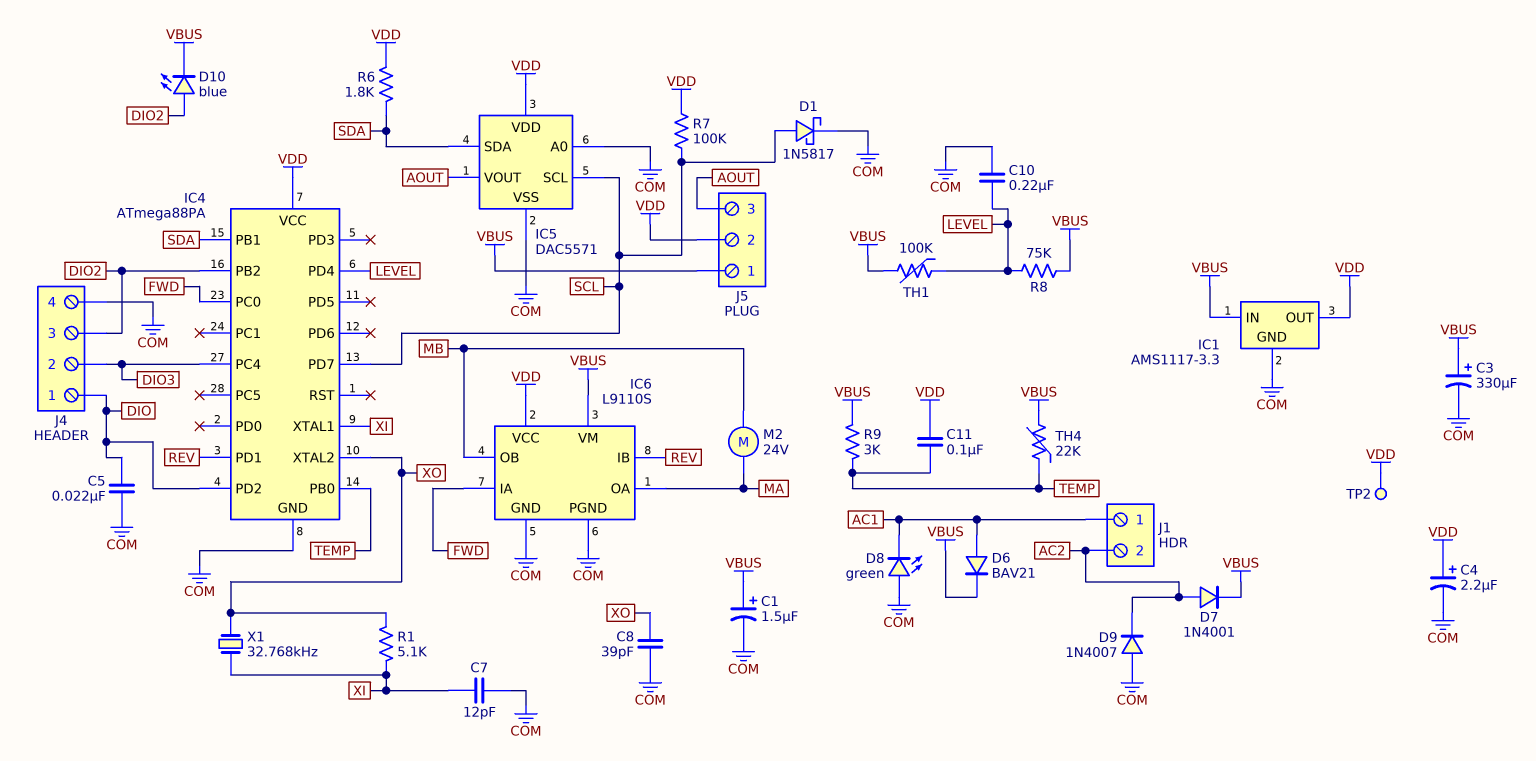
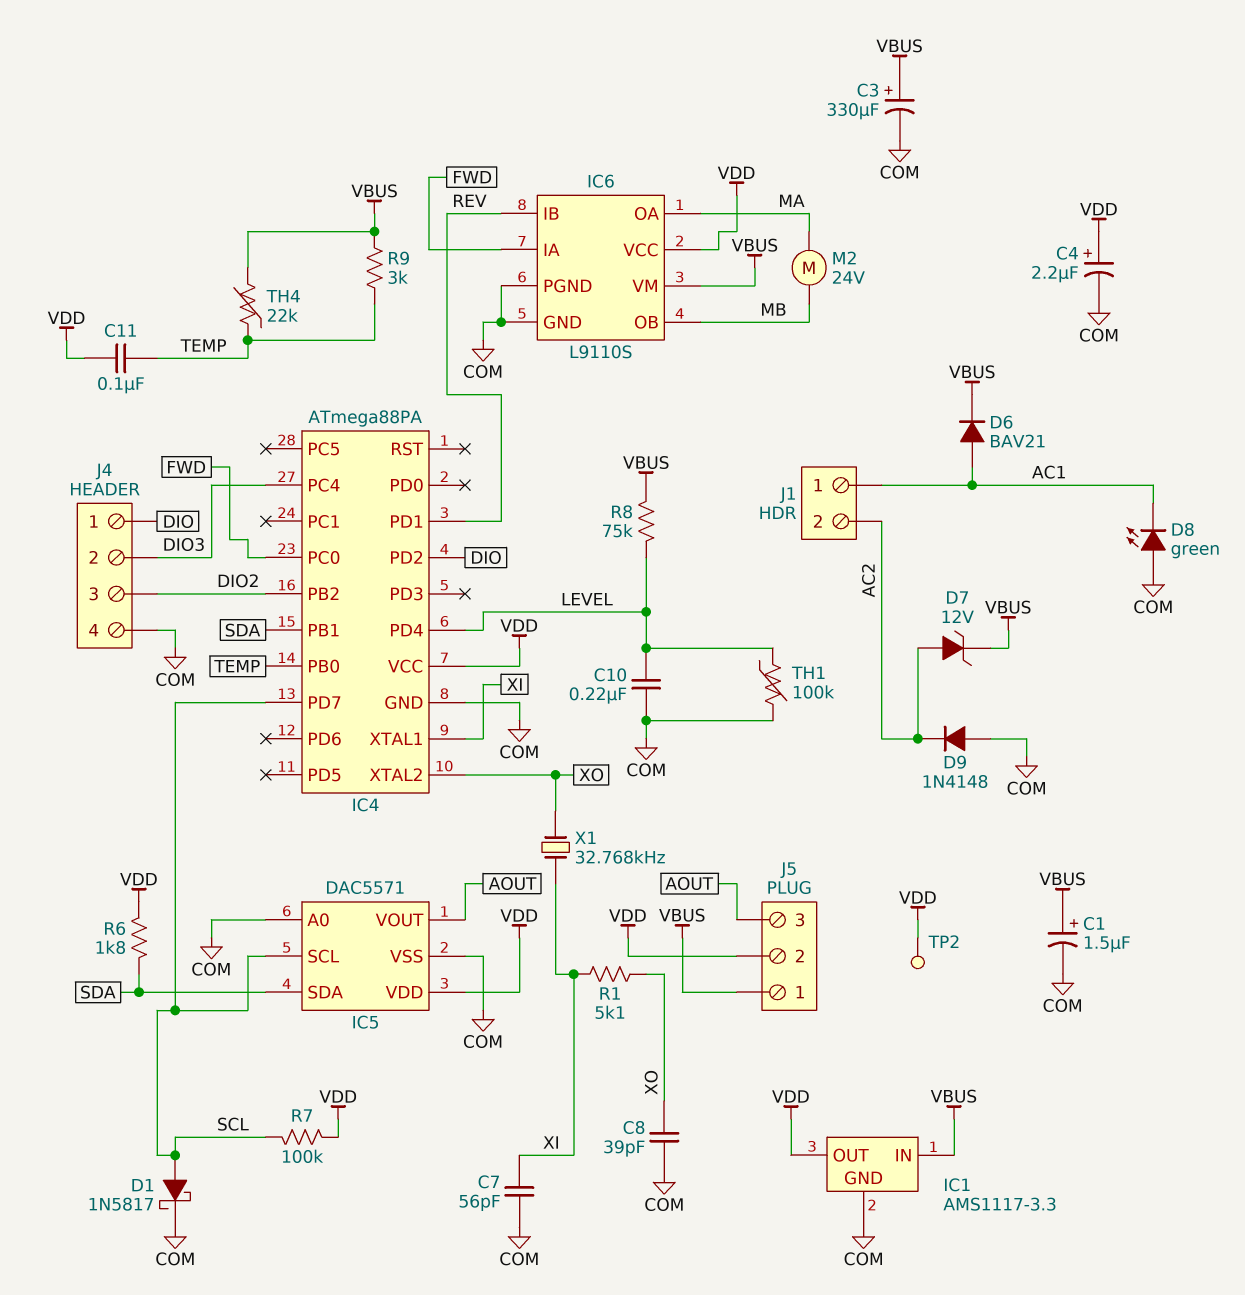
C5: 22nF (COM, DIO) -> none
C7: 12pF (COM, XI) -> 56pF (COM, XI)
D7: diode 1N4001 (A AC2, K VBUS) -> zener 12V (A AC2, K VBUS)
D9: diode 1N4007 (A COM, K AC2) -> diode 1N4148 (A COM, K AC2)
D10: LED blue (A DIO2, K VBUS) -> none
TH1: 100k (LEVEL, VBUS) -> 100k (COM, LEVEL)

